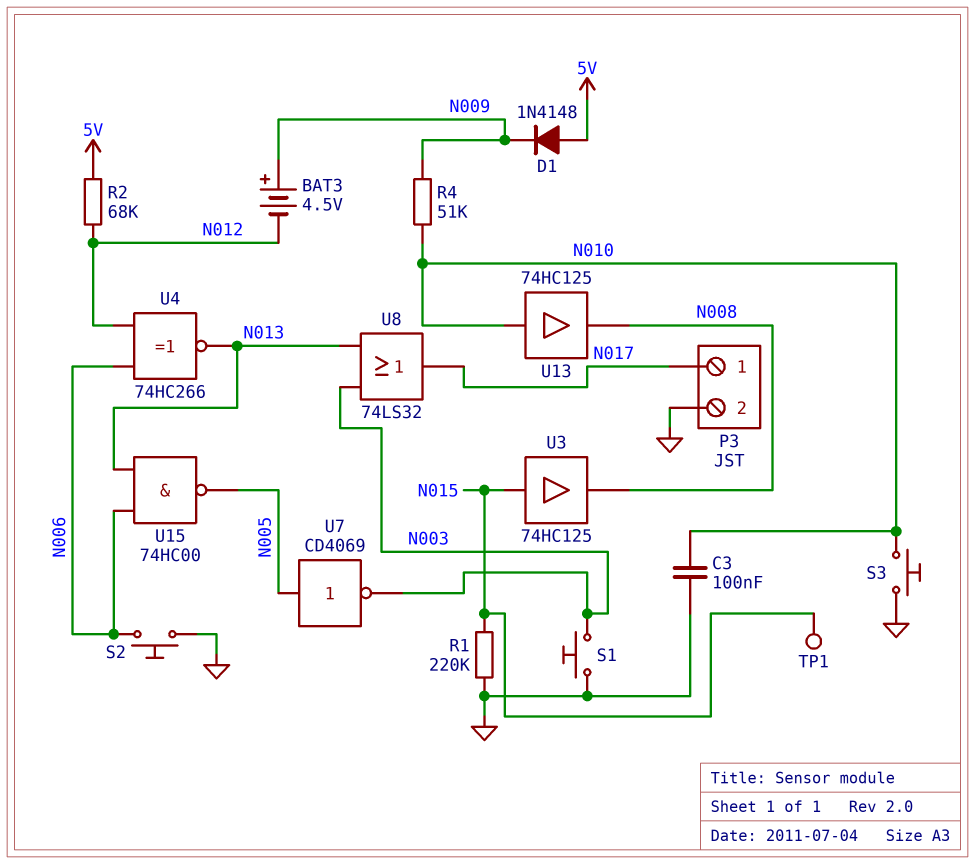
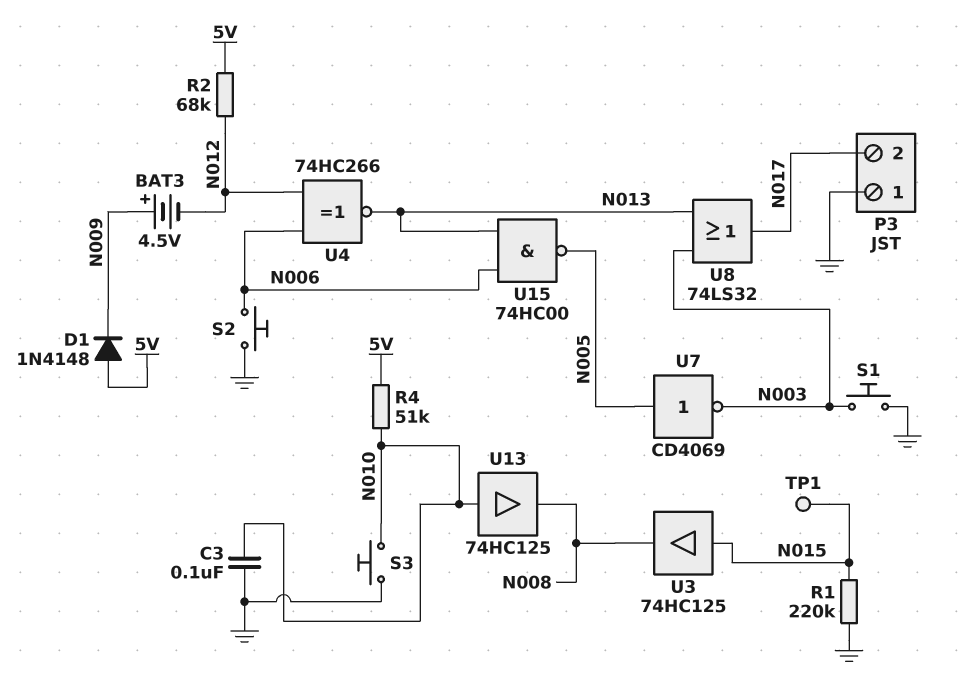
P3 pin 1: N017 -> GND
P3 pin 2: GND -> N017
R4: 51k (N009, N010) -> 51k (5V, N010)

